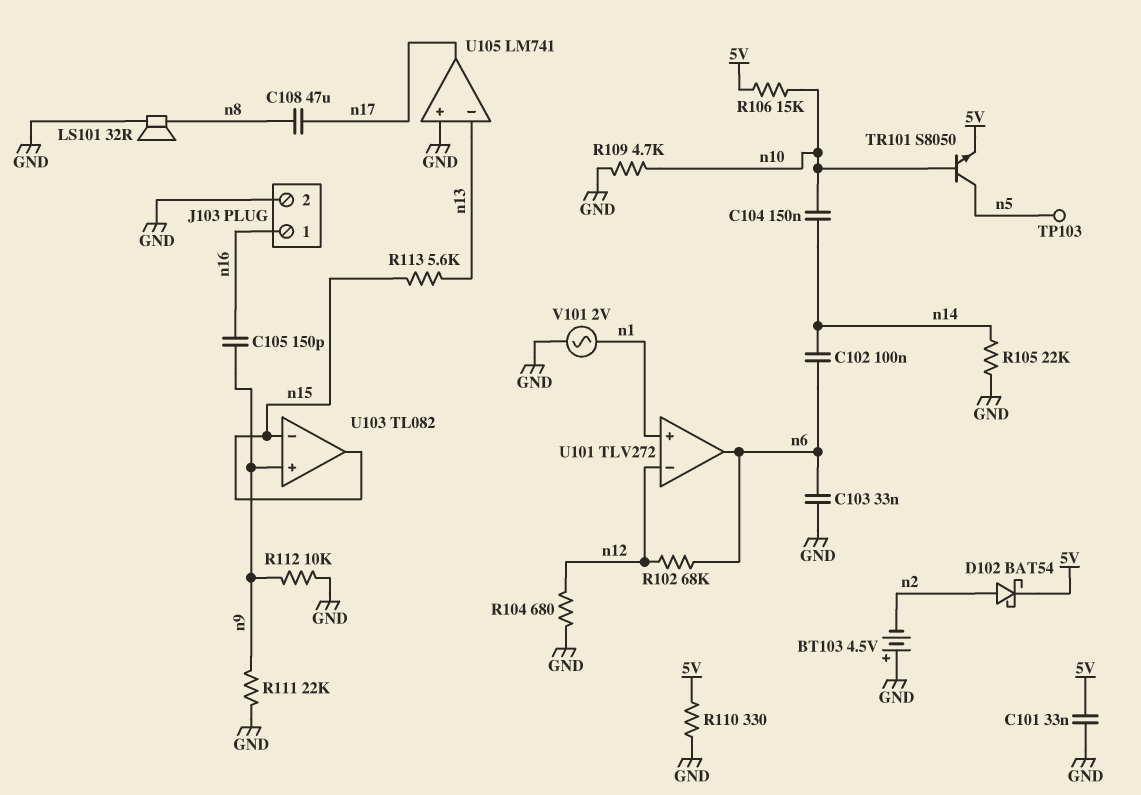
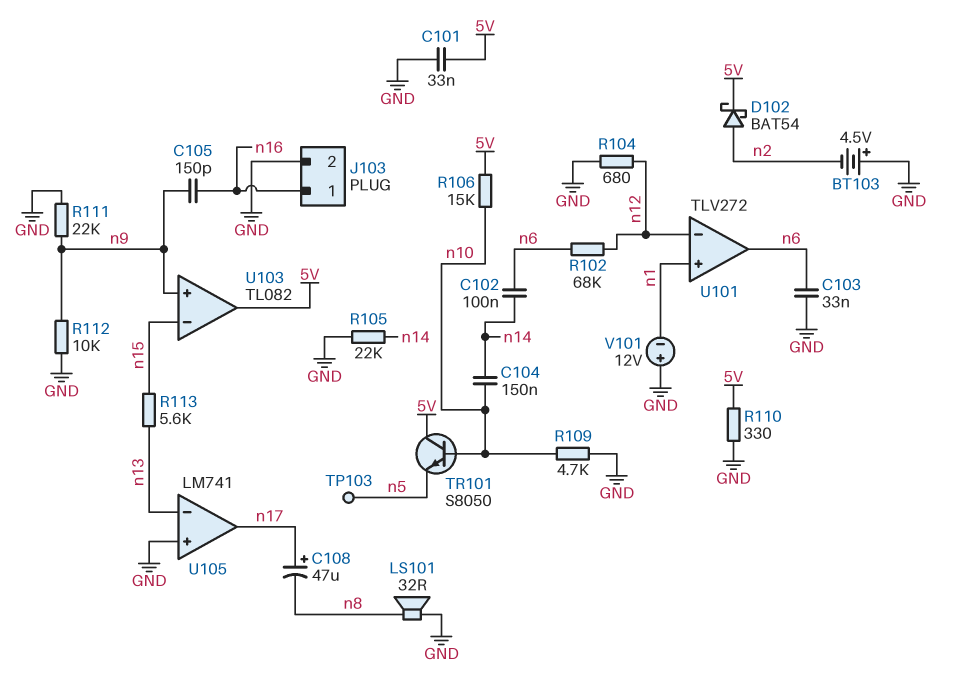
C108: 47uF (n8, n17) -> 47uF (plus n17, minus n8)
TR101: NPN S8050 (B n10, C n5, E 5V) -> NPN S8050 (B n10, C 5V, E n5)
U103 pin out: n15 -> 5V
V101: AC 2V (GND, n1) -> 12V (plus GND, minus n1)

